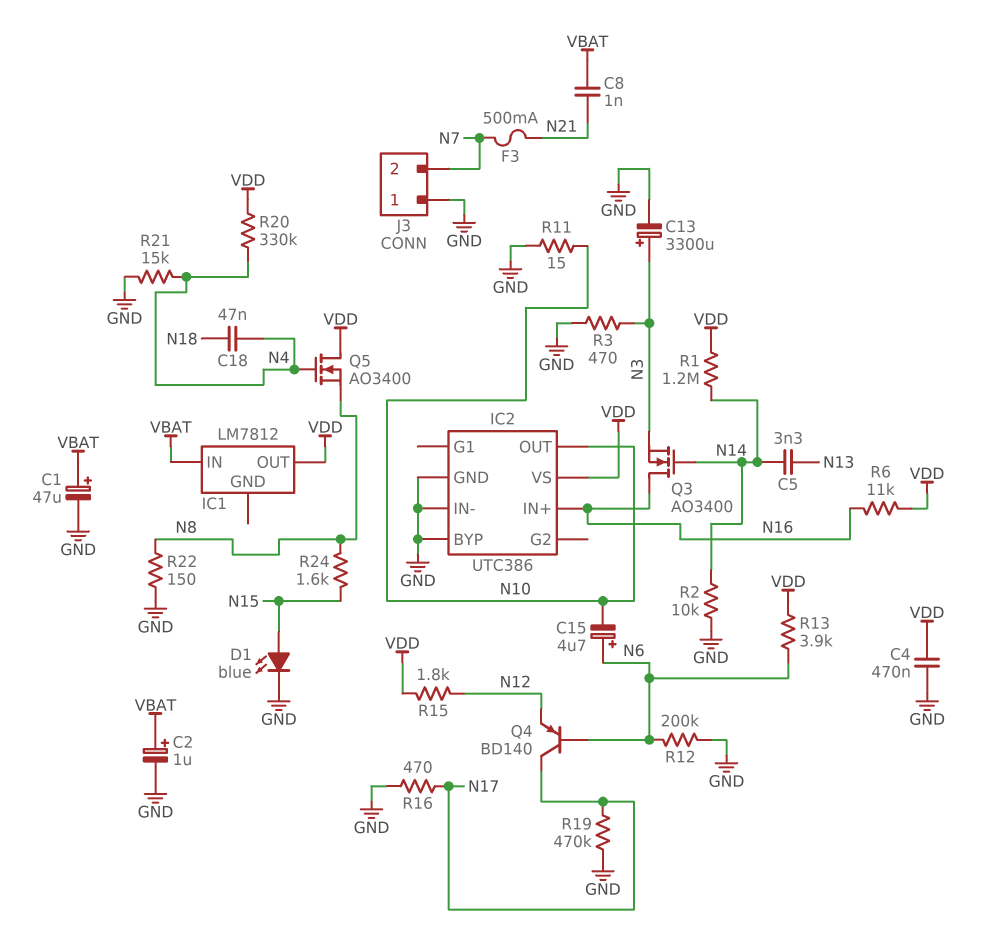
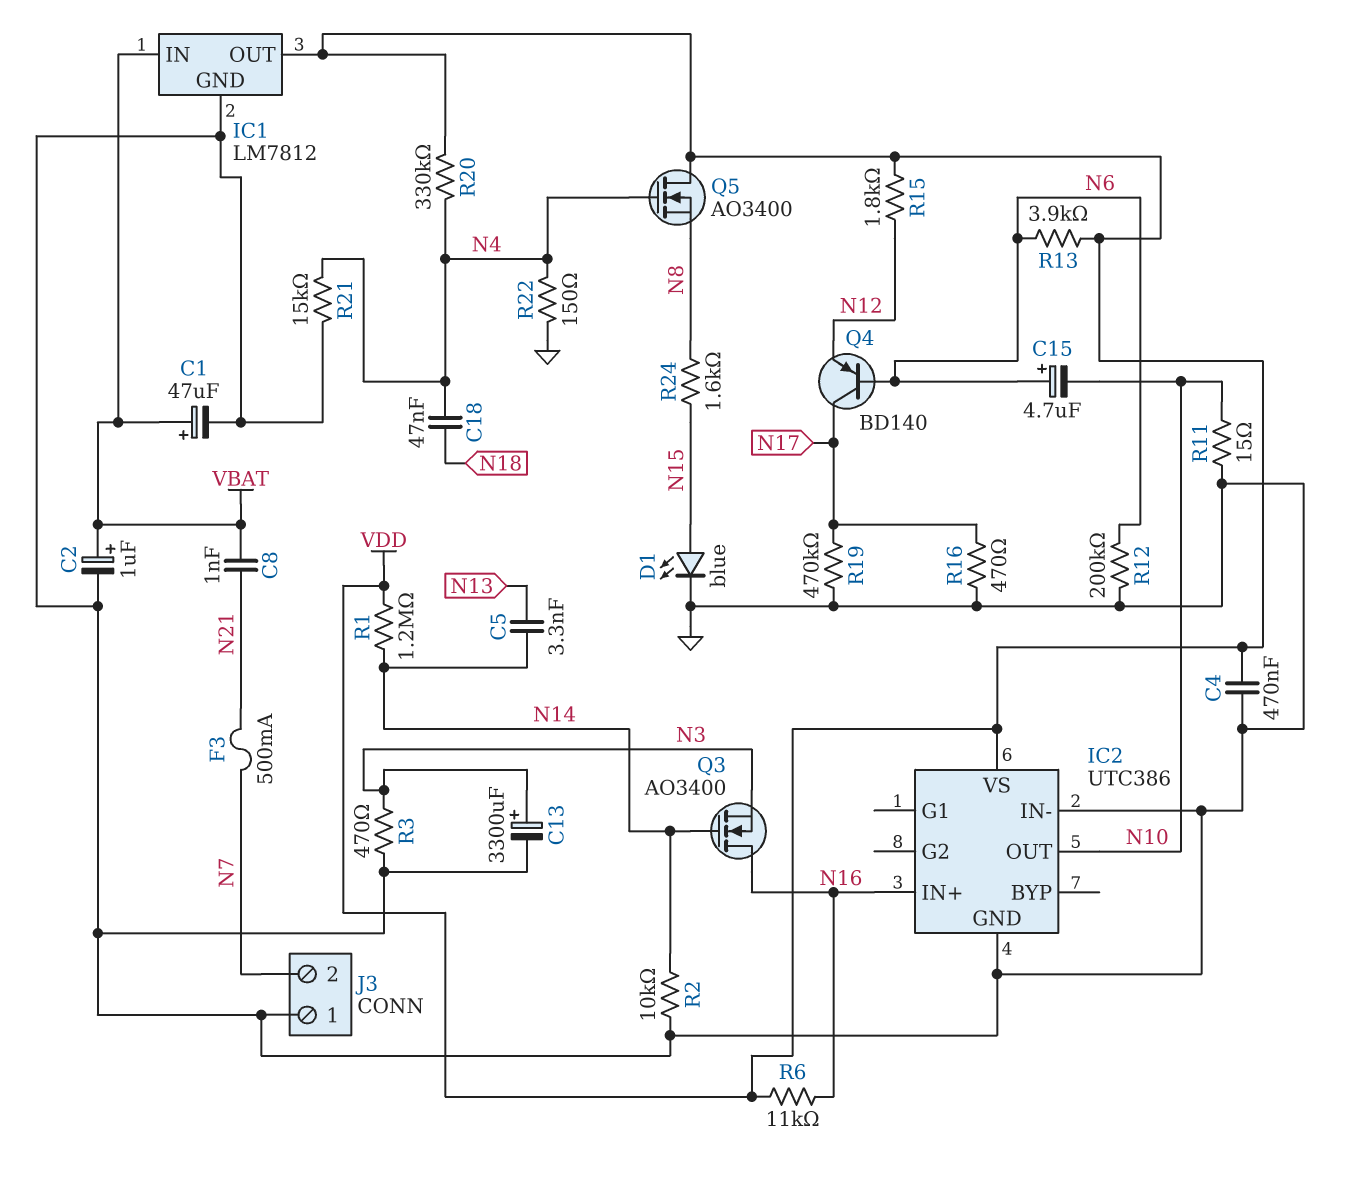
IC1 pin GND: none -> GND
IC2 pin BYP: GND -> none
R22: 150 (GND, N8) -> 150 (GND, N4)

